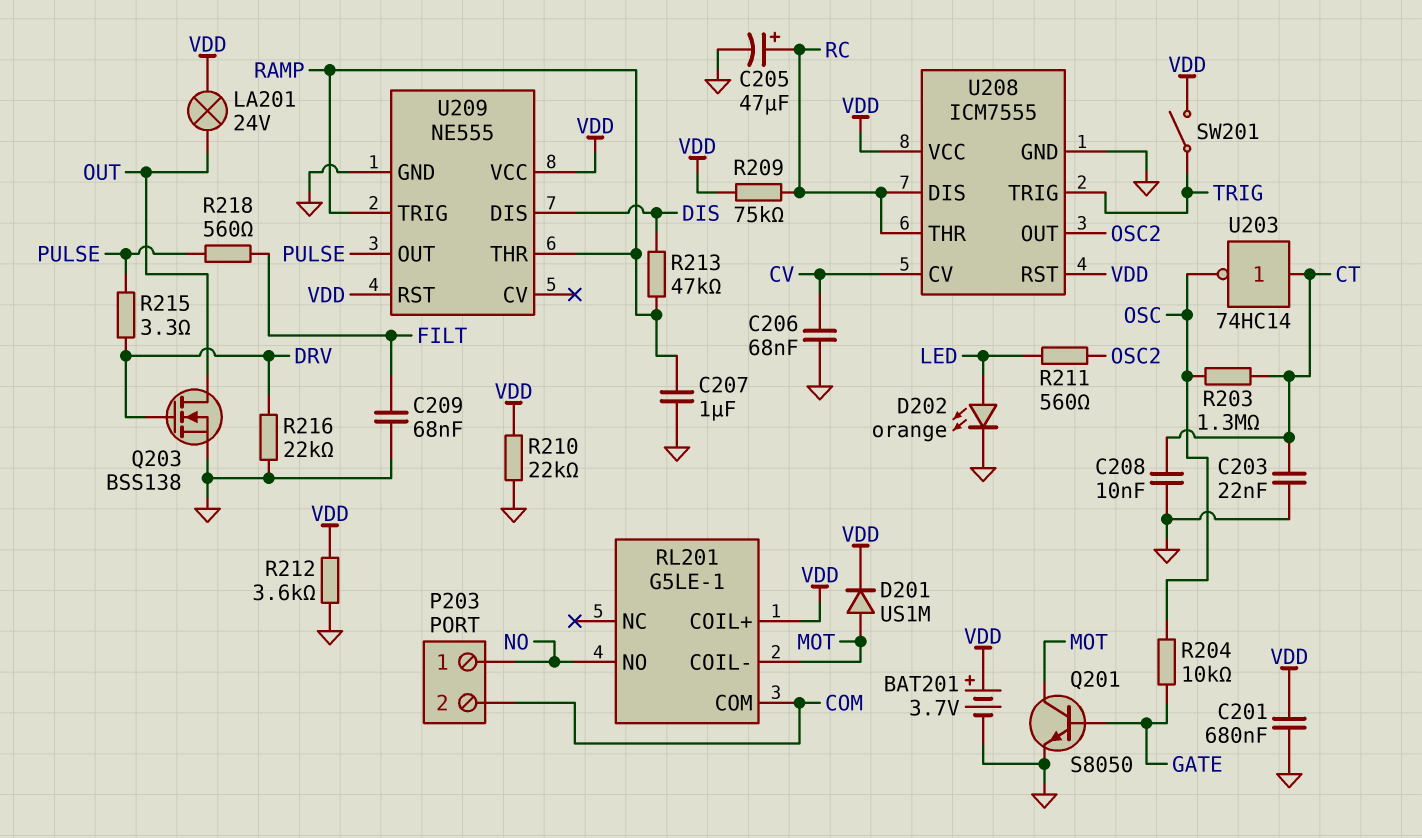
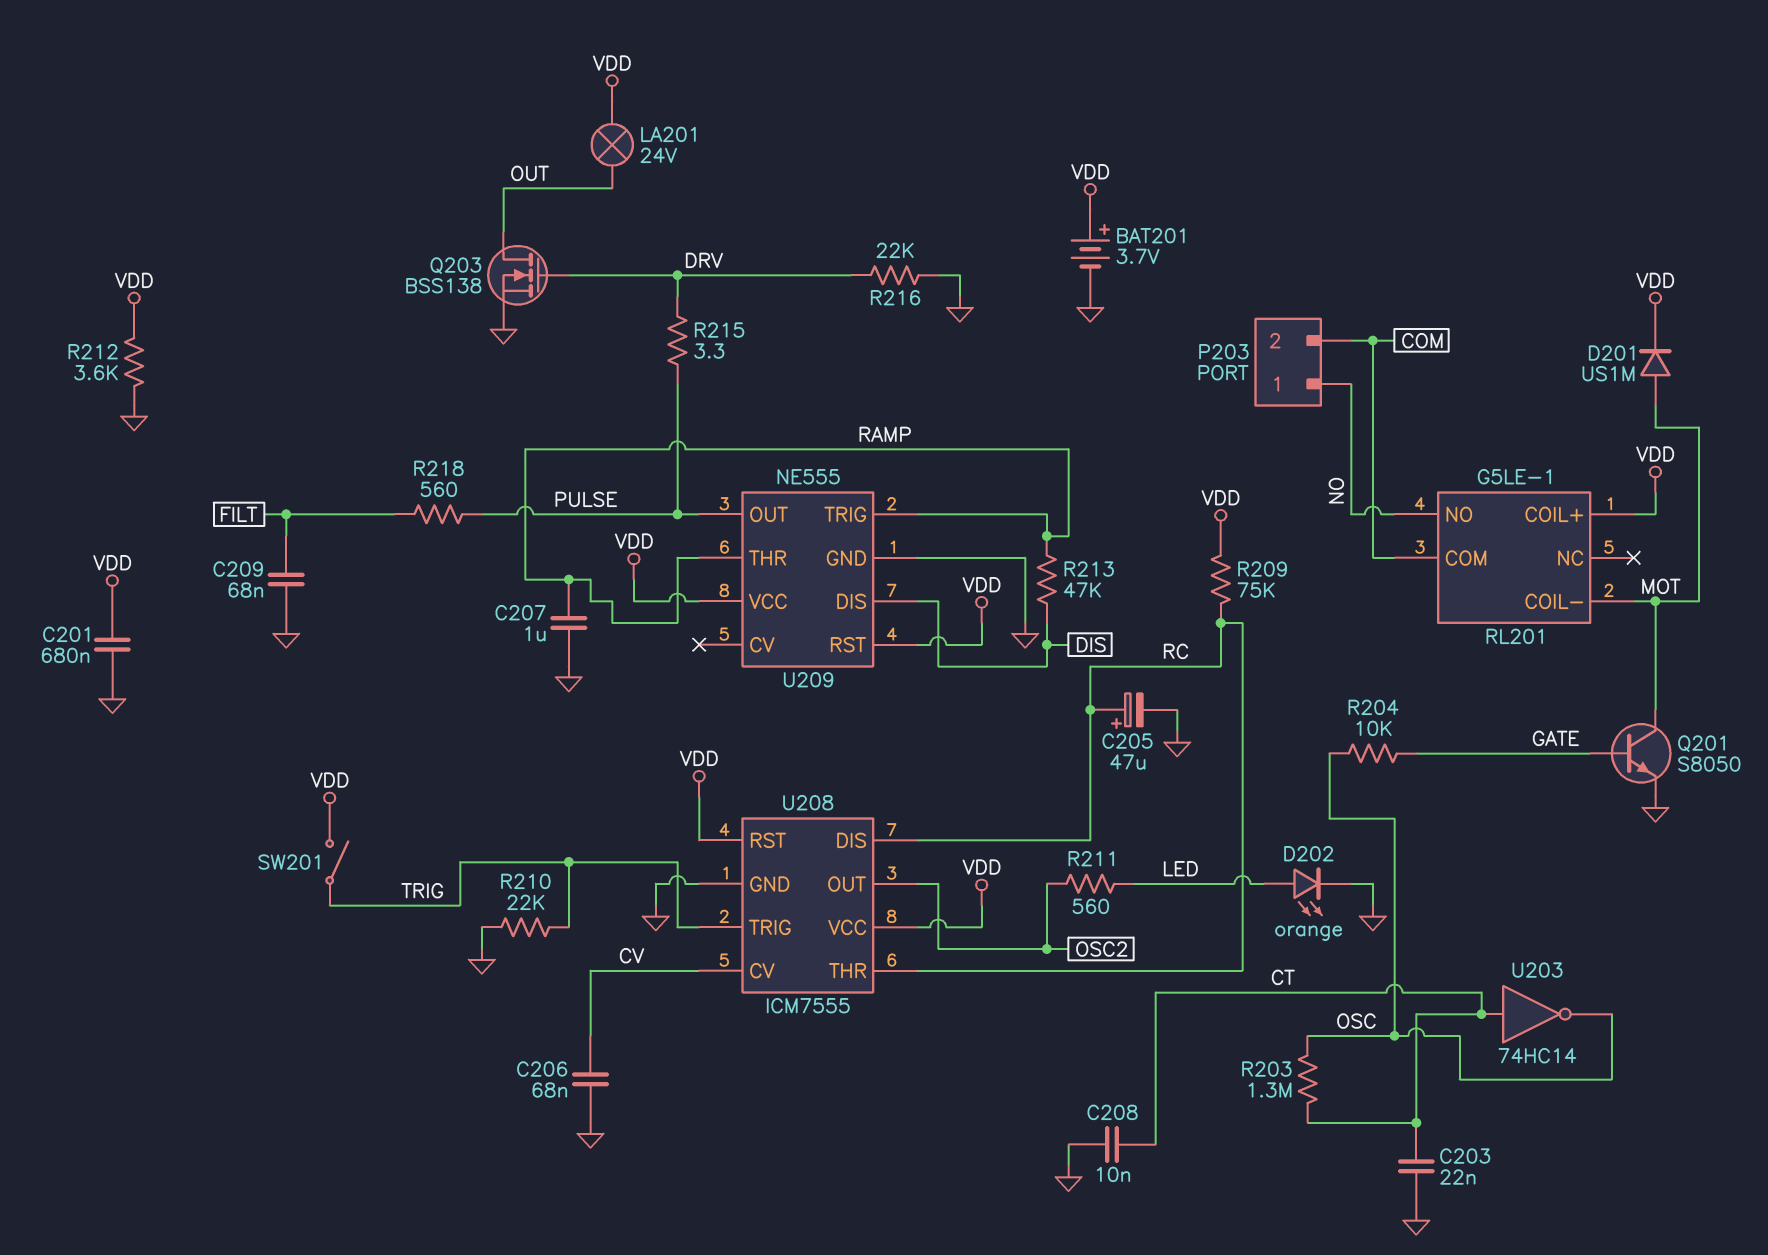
R210: 22k (GND, VDD) -> 22k (GND, TRIG)

